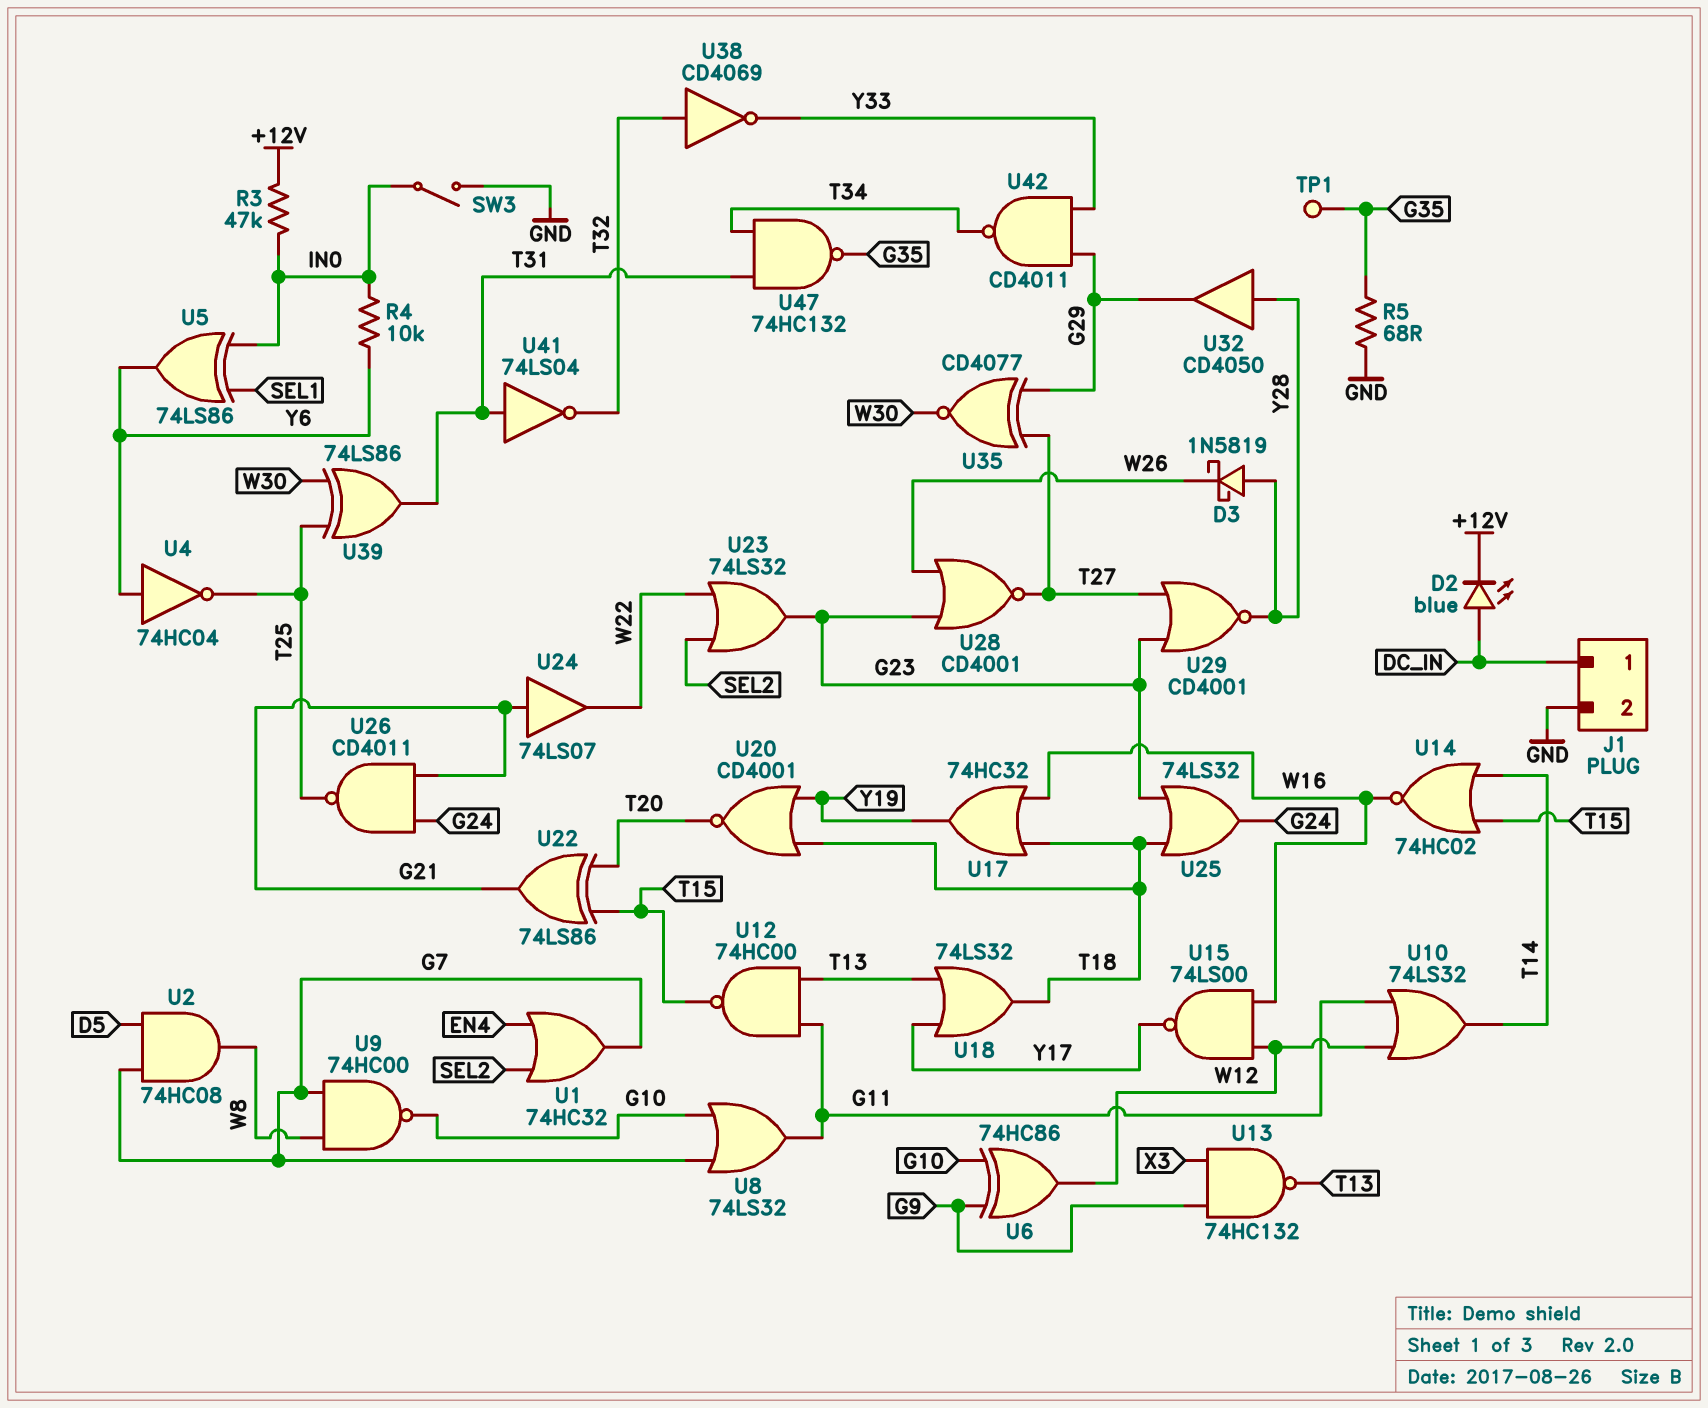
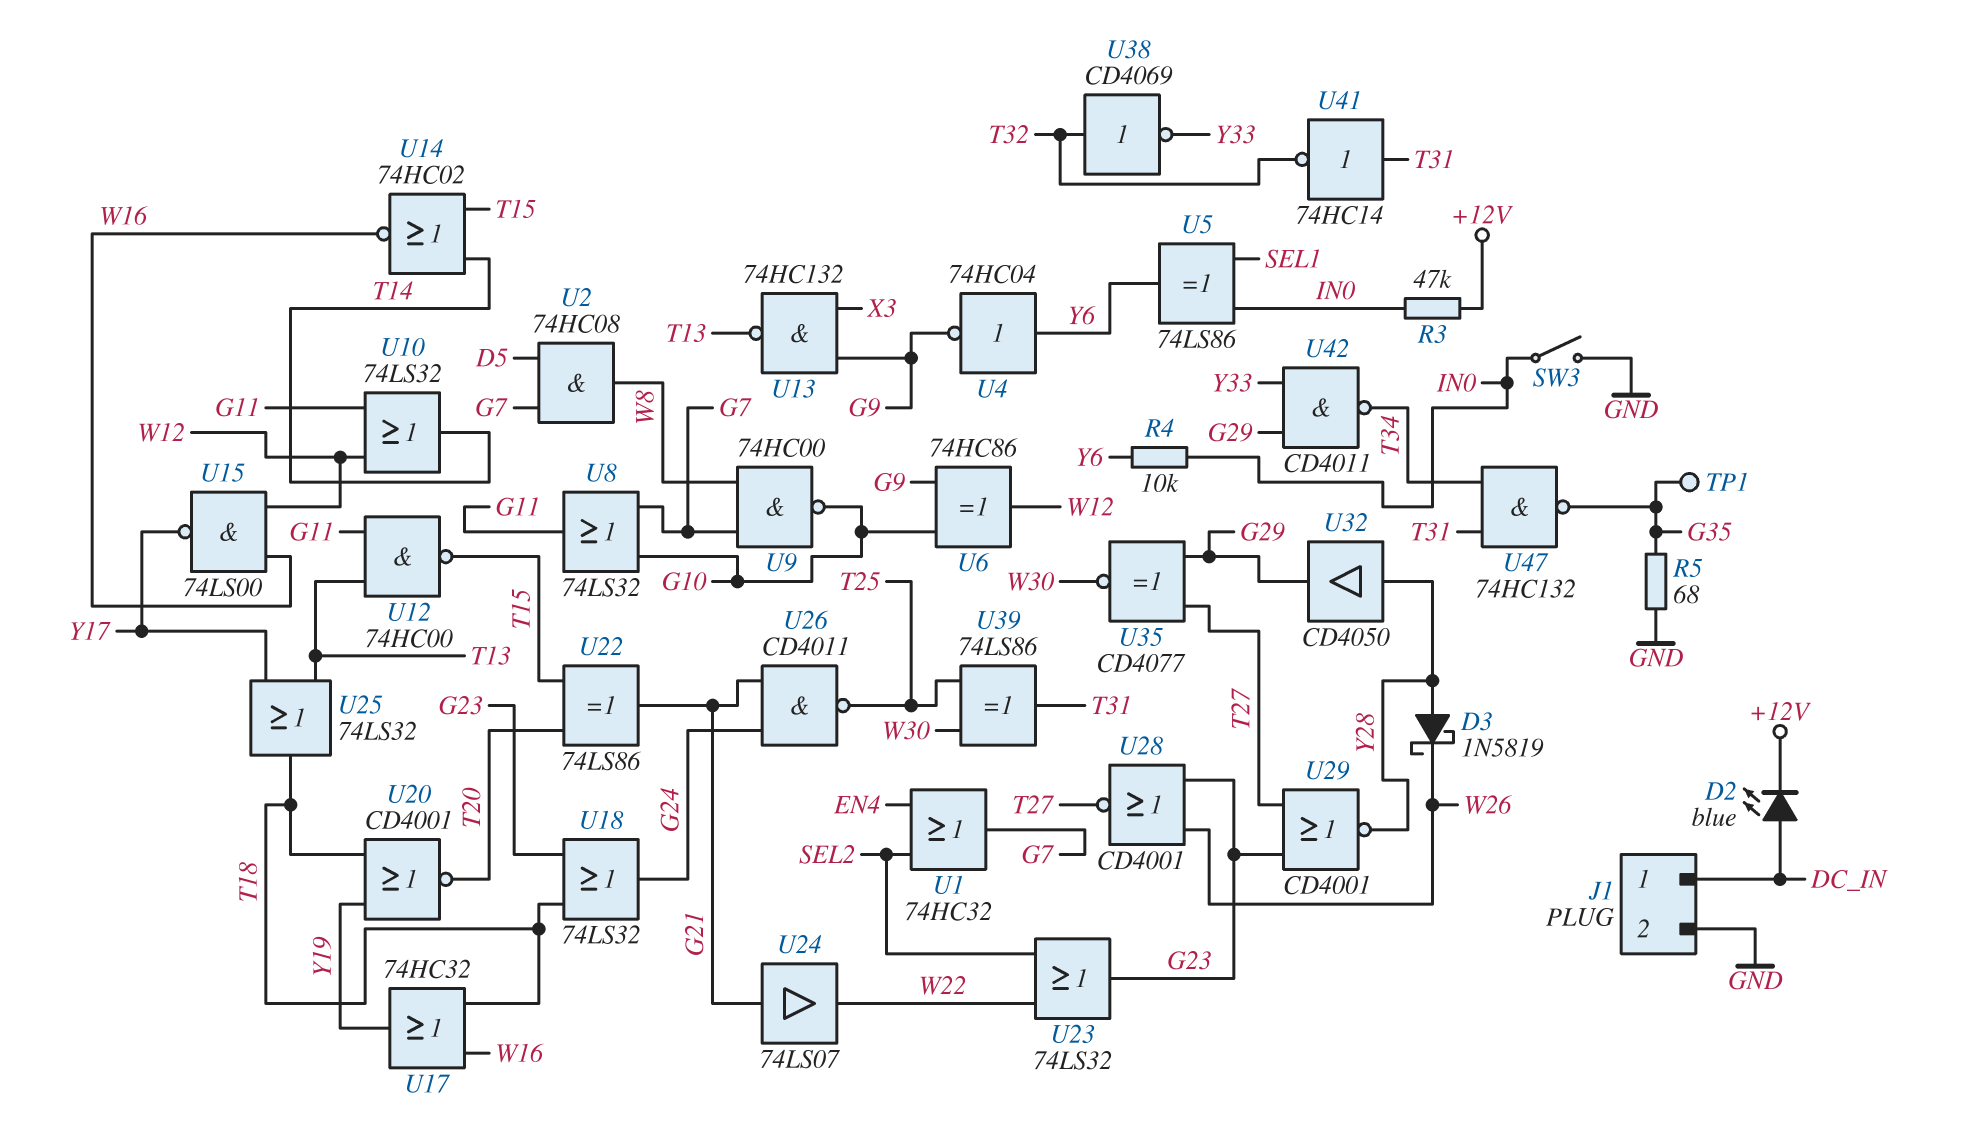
U4: NOT 74HC04 (in Y6, out T25) -> NOT 74HC04 (in Y6, out G9)
U18: OR 74LS32 (in T13, in Y17, out T18) -> OR 74LS32 (in G23, in T18, out G24)
U25: OR 74LS32 (in G23, in T18, out G24) -> OR 74LS32 (in T13, in Y17, out T18)
U41: NOT 74LS04 (in T31, out T32) -> NOT 74HC14 (in T31, out T32)

